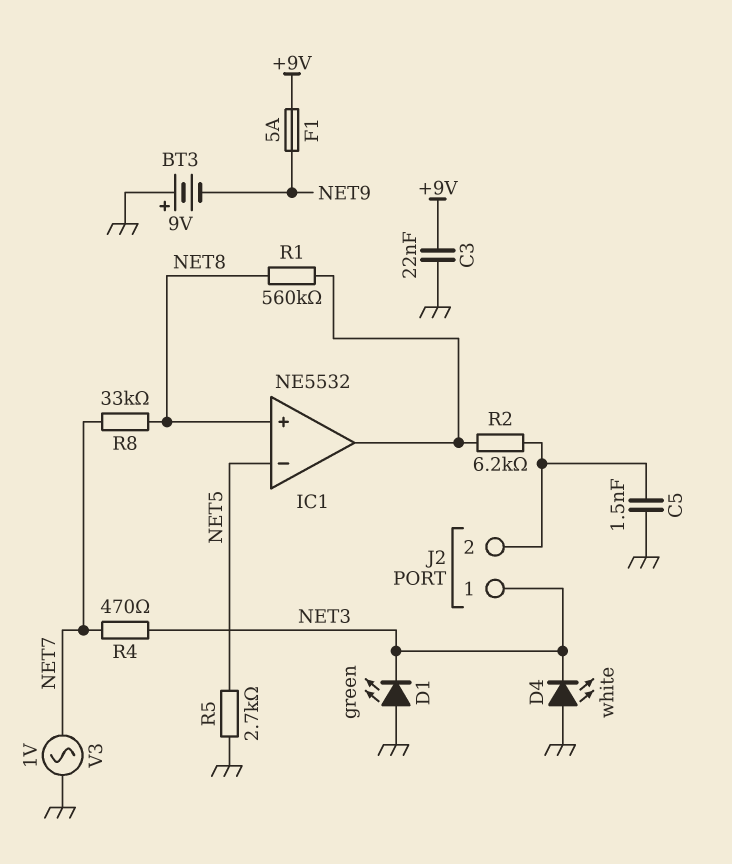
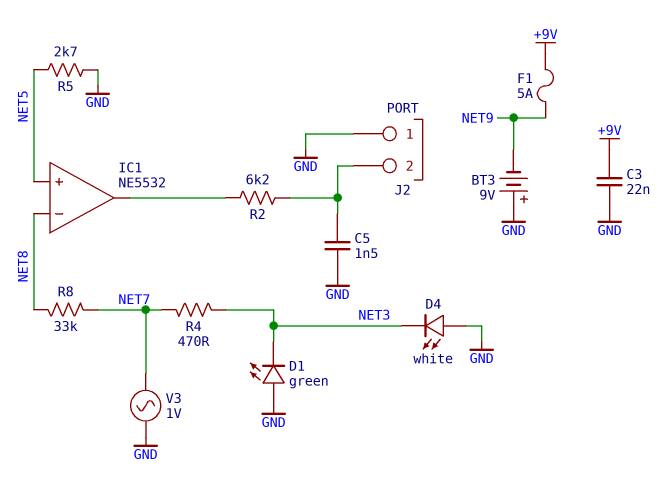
IC1 pin in+: NET8 -> NET5
IC1 pin in-: NET5 -> NET8
J2 pin 1: NET3 -> GND
R1: 560k (IC1/out, NET8) -> none

